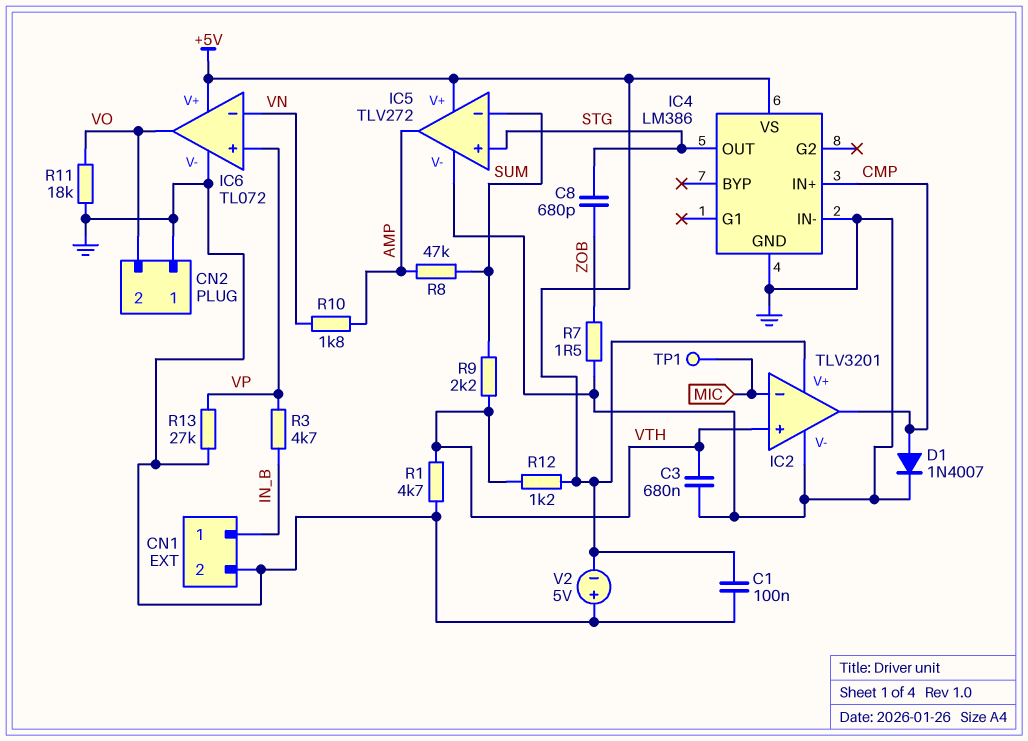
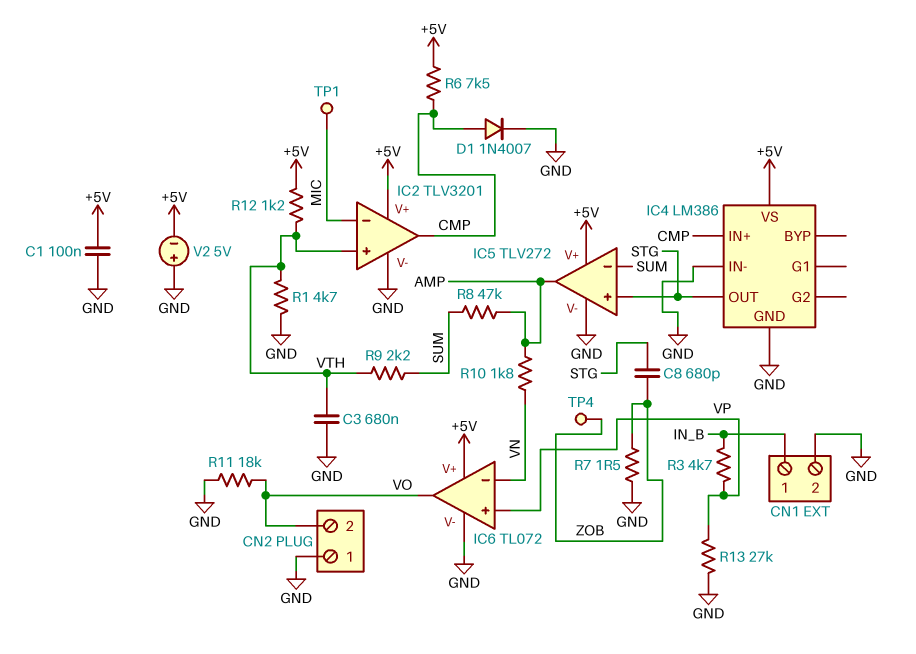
R6: none -> 7.5k (+5V, CMP)
TP4: none -> test point (ZOB)

